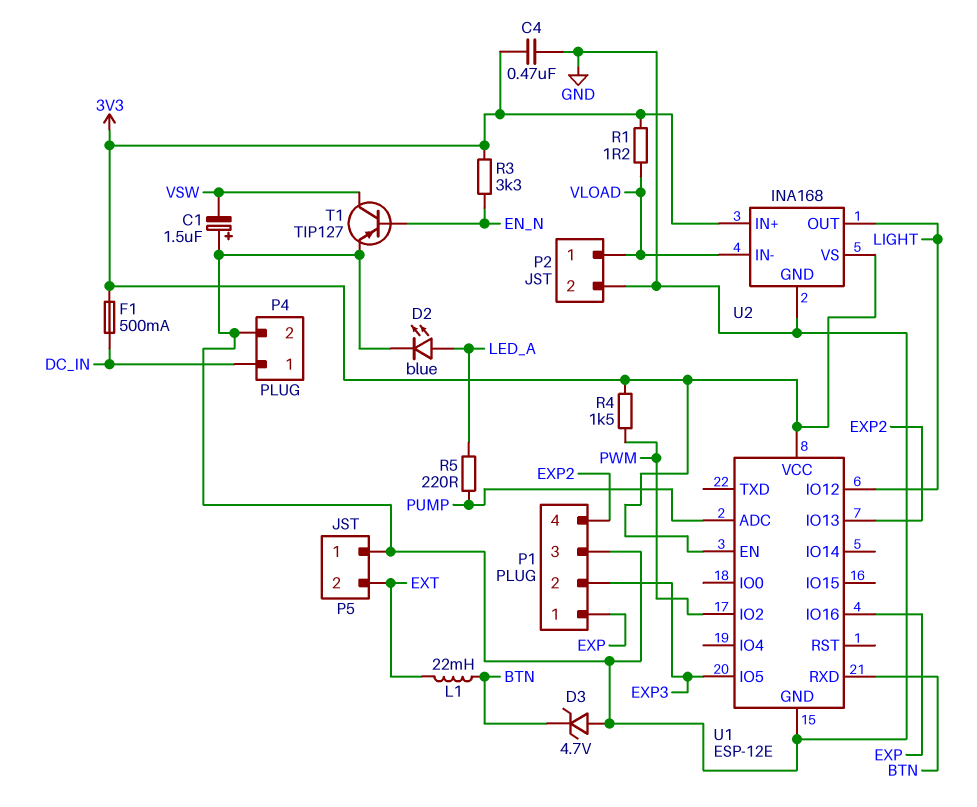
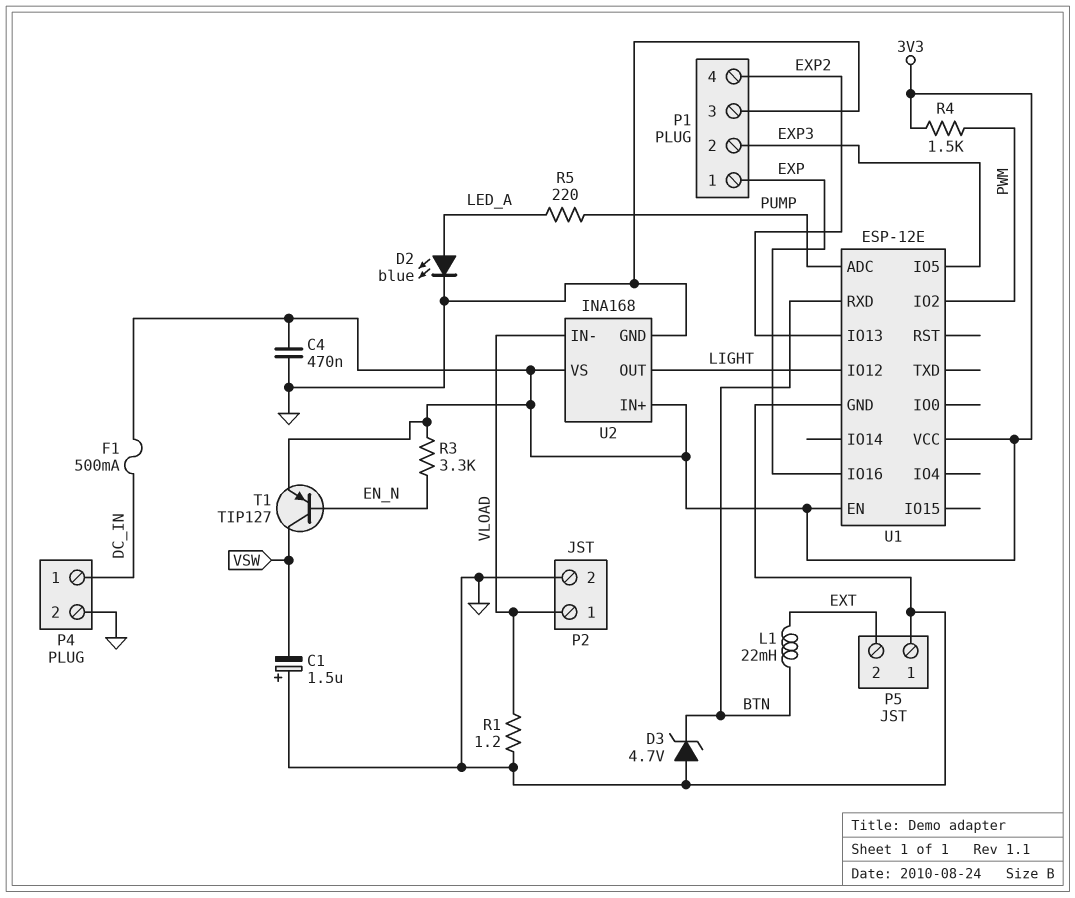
R1: 1.2 (3V3, VLOAD) -> 1.2 (GND, VLOAD)
T1: PNP TIP127 (B EN_N, C VSW, E GND) -> PNP TIP127 (B EN_N, C VSW, E 3V3)

